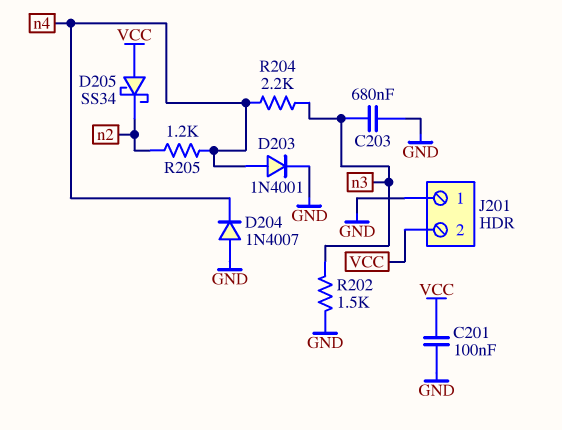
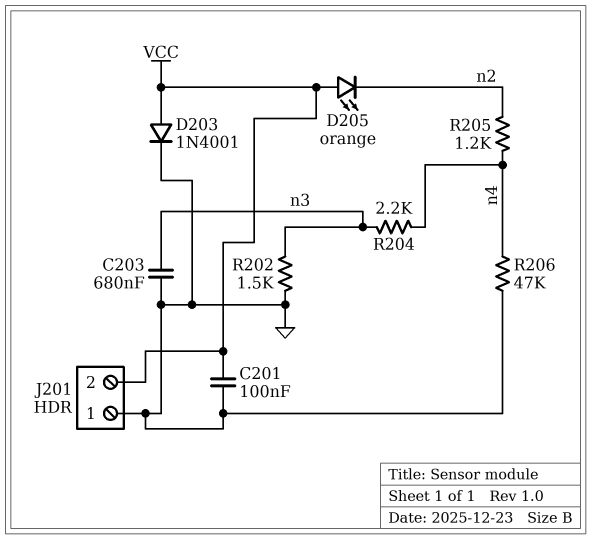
D203: diode 1N4001 (A n4, K GND) -> diode 1N4001 (A VCC, K GND)
D204: diode 1N4007 (A GND, K n4) -> none
D205: schottky SS34 (A VCC, K n2) -> LED orange (A VCC, K n2)
R206: none -> 47k (GND, n4)

